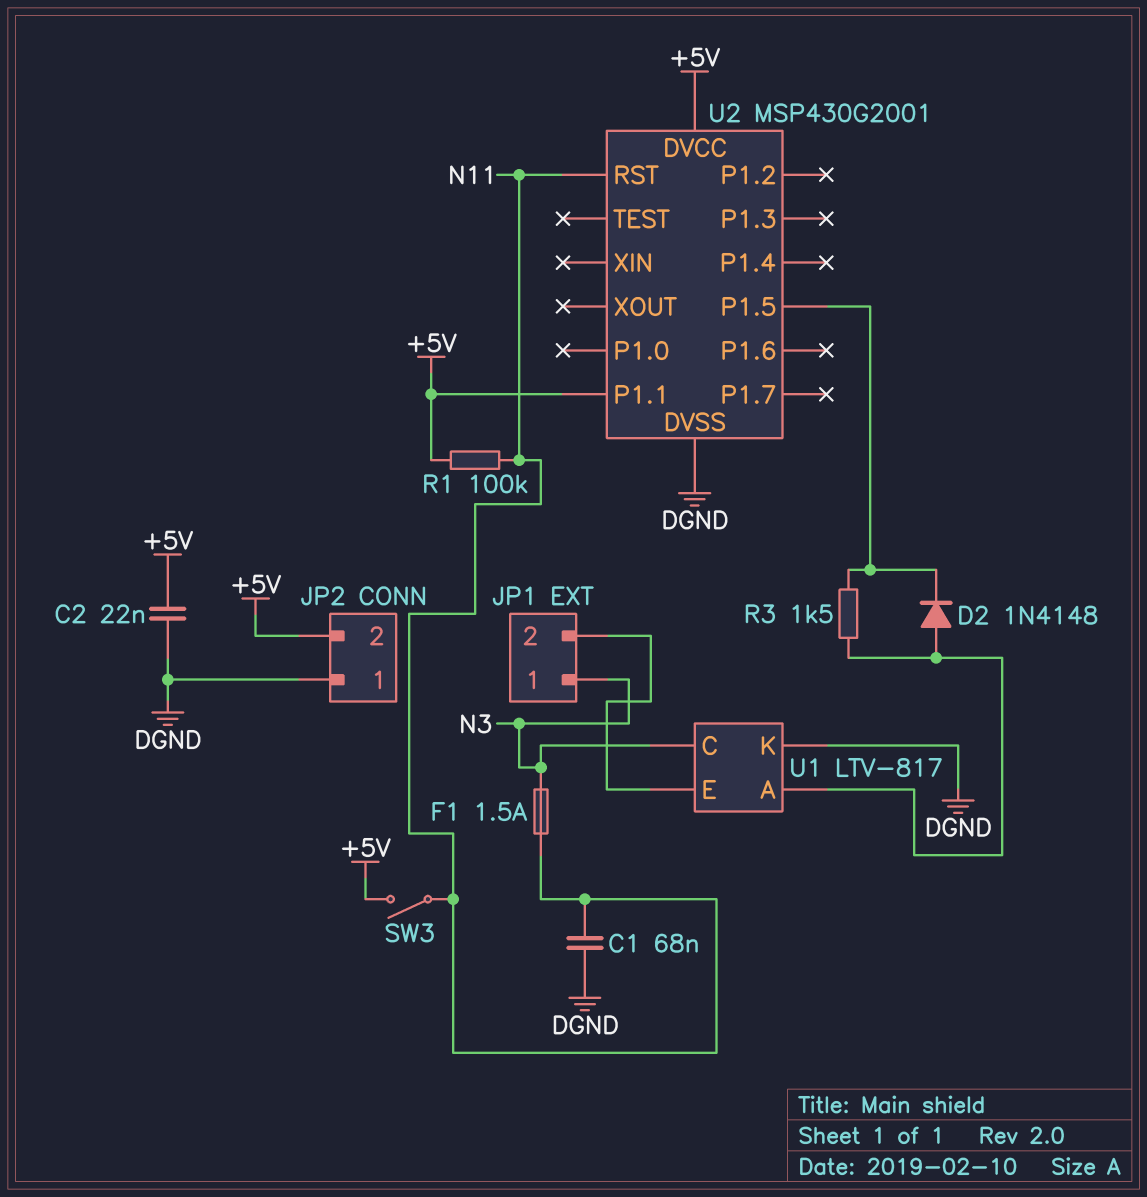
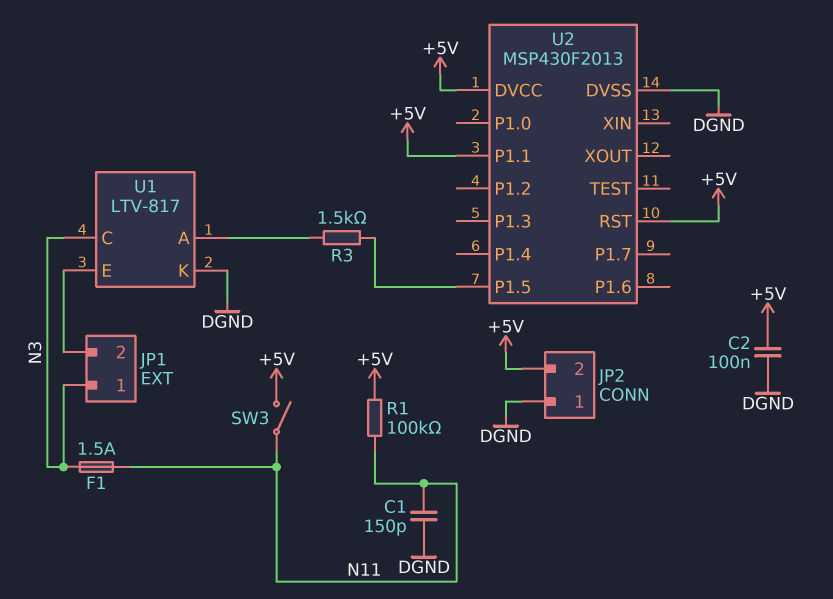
C1: 68nF (DGND, N11) -> 150pF (DGND, N11)
C2: 22nF (+5V, DGND) -> 100nF (+5V, DGND)
D2: diode 1N4148 (A U1/A, K U2/P1.5) -> none
U2: MSP430G2001 -> MSP430F2013
U2 pin RST: N11 -> +5V

